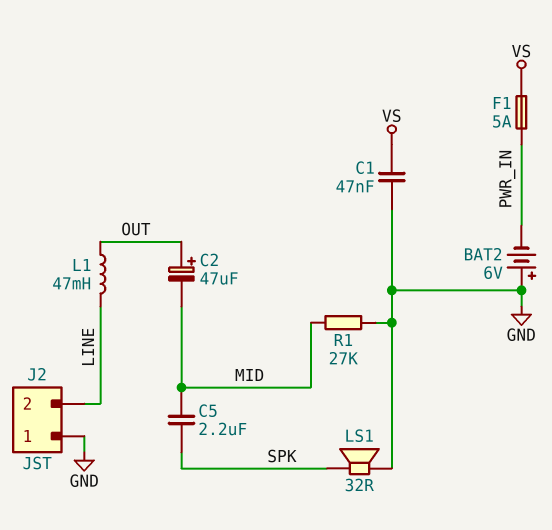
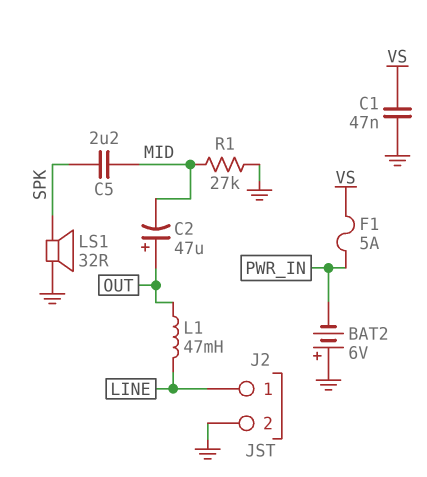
J2 pin 1: GND -> LINE
J2 pin 2: LINE -> GND

